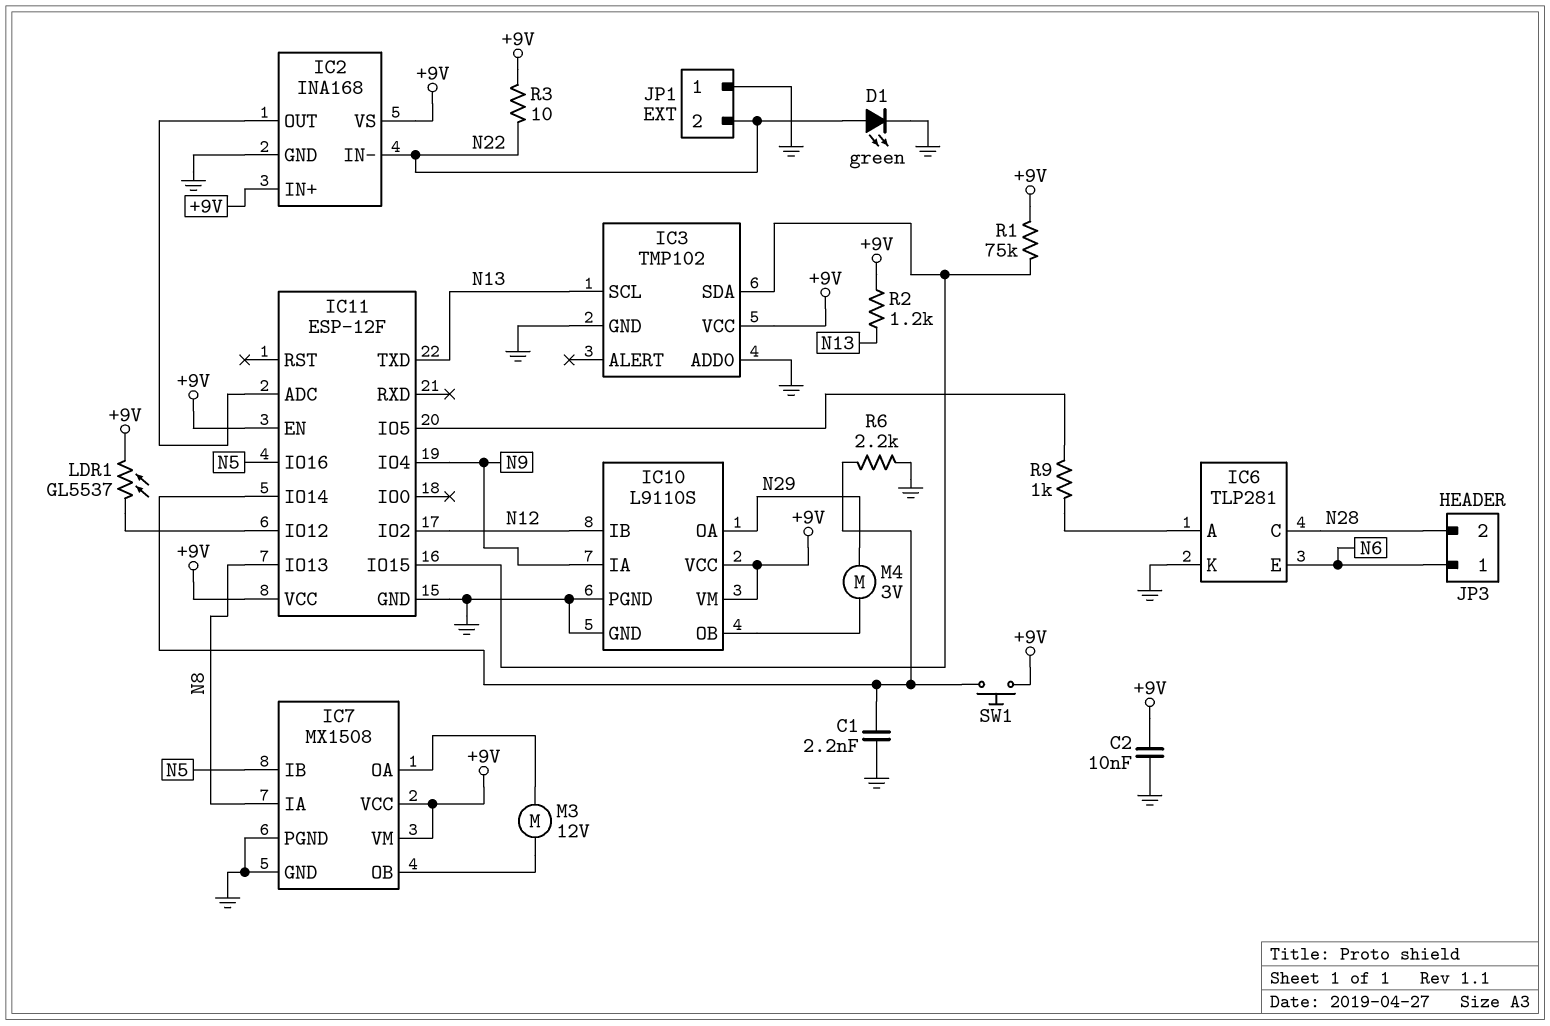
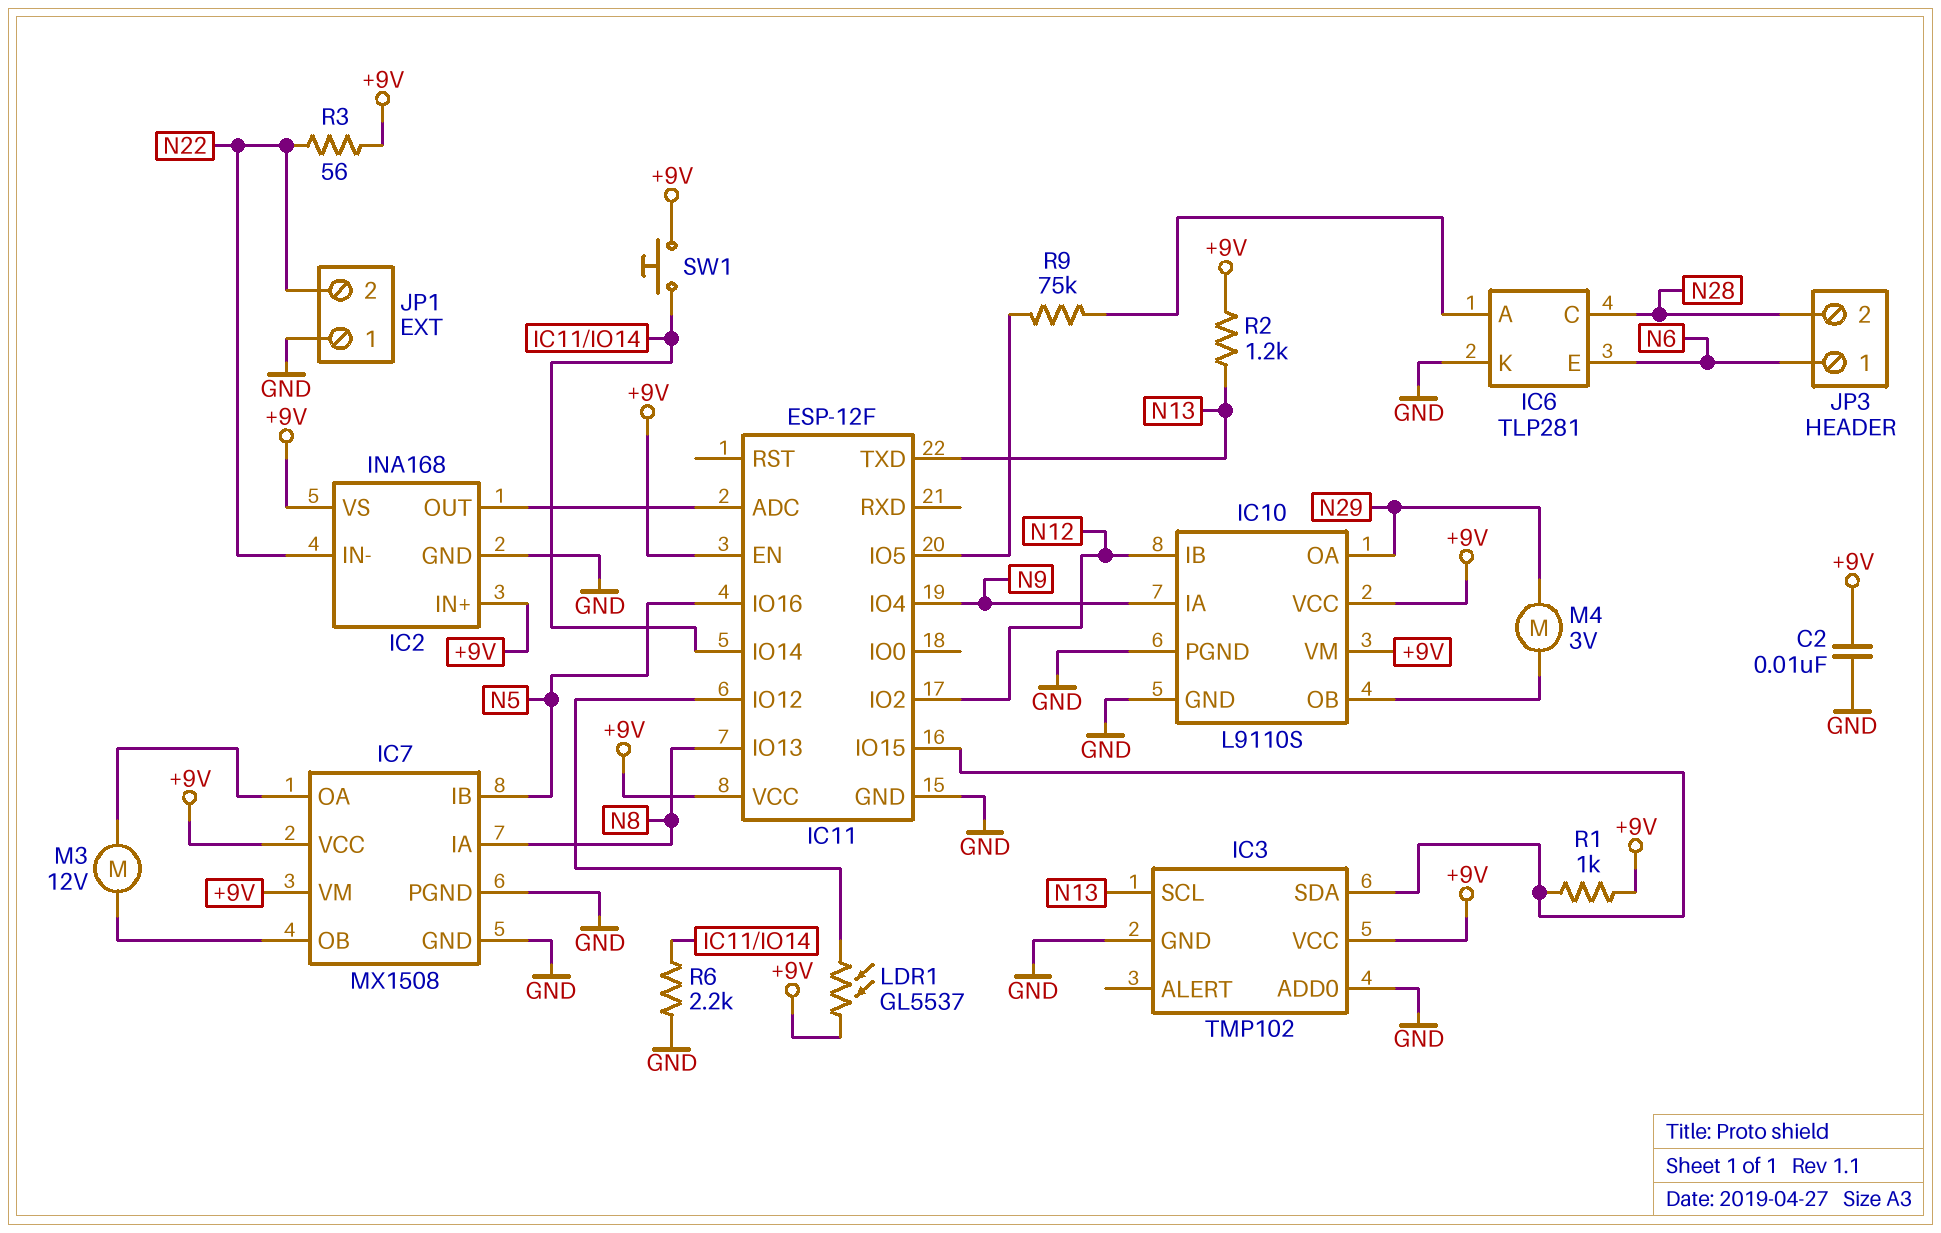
C1: 2.2nF (GND, IC11/IO14) -> none
D1: LED green (A N22, K GND) -> none
R1: 75k (+9V, IC3/SDA) -> 1k (+9V, IC3/SDA)
R3: 10 (+9V, N22) -> 56 (+9V, N22)
R9: 1k (IC6/A, IC11/IO5) -> 75k (IC6/A, IC11/IO5)

